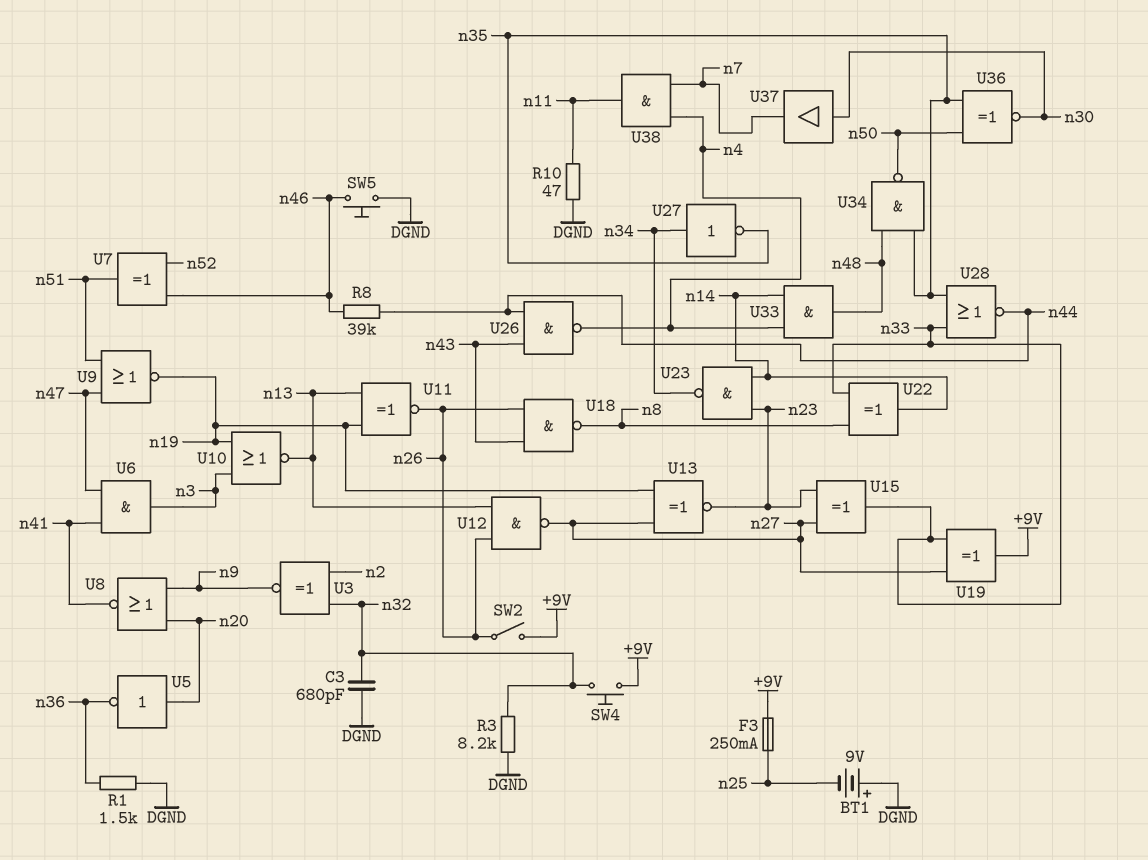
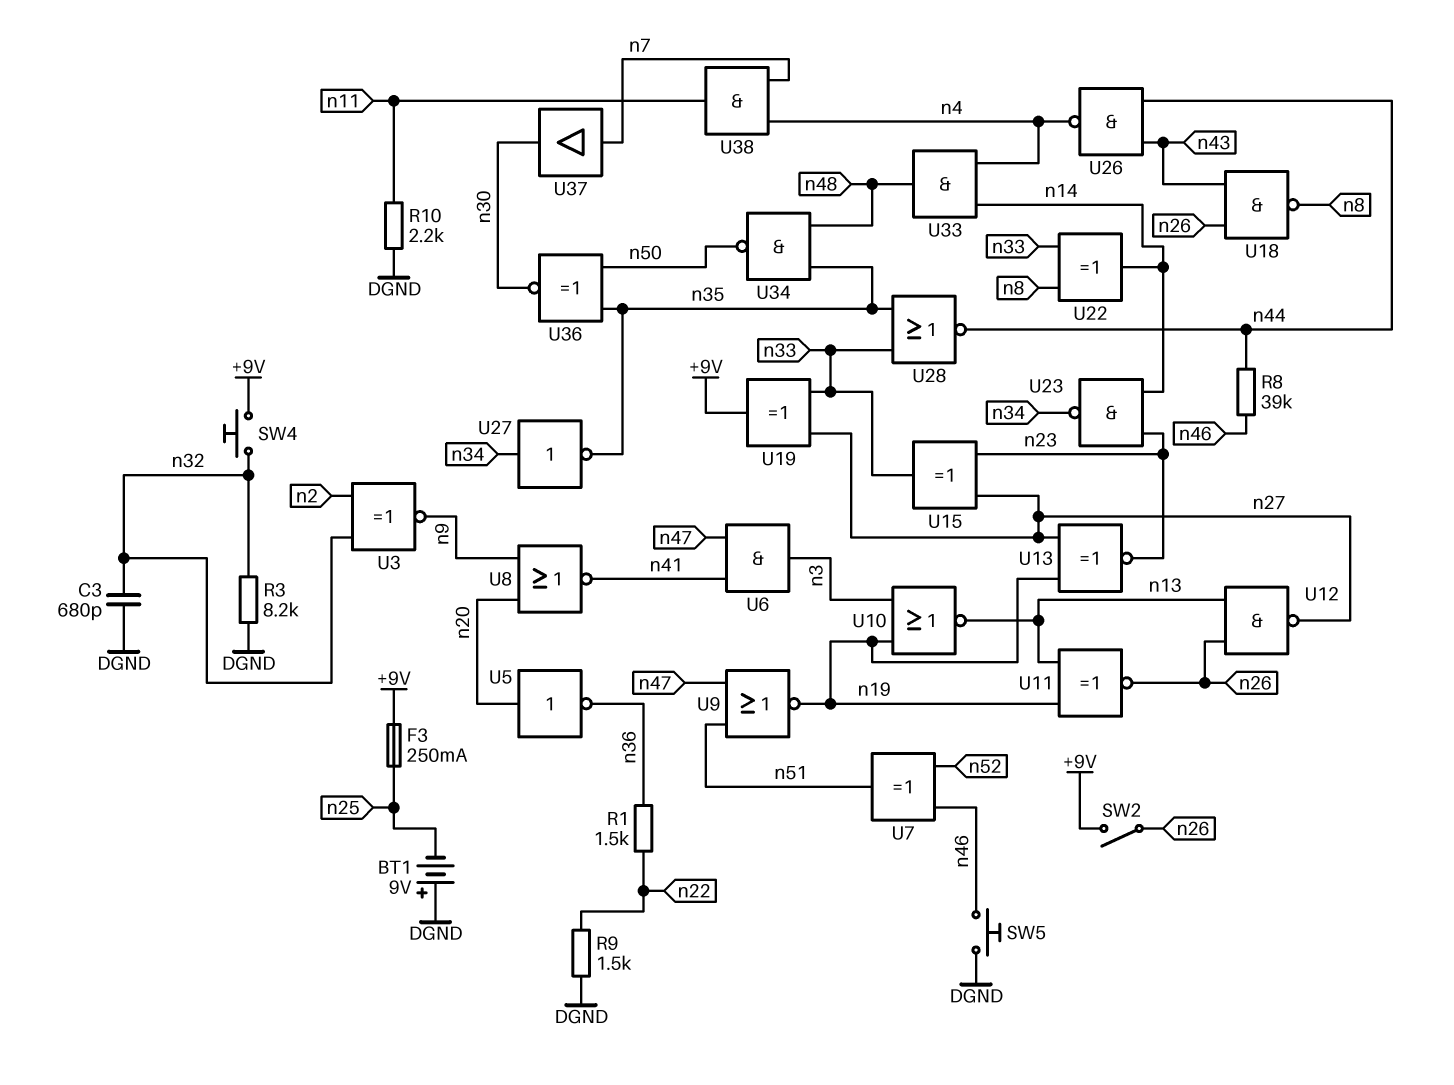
R1: 1.5k (DGND, n36) -> 1.5k (n22, n36)
R9: none -> 1.5k (DGND, n22)
R10: 47 (DGND, n11) -> 2.2k (DGND, n11)
U37: buffer (in n30, out n7) -> buffer (in n7, out n30)

